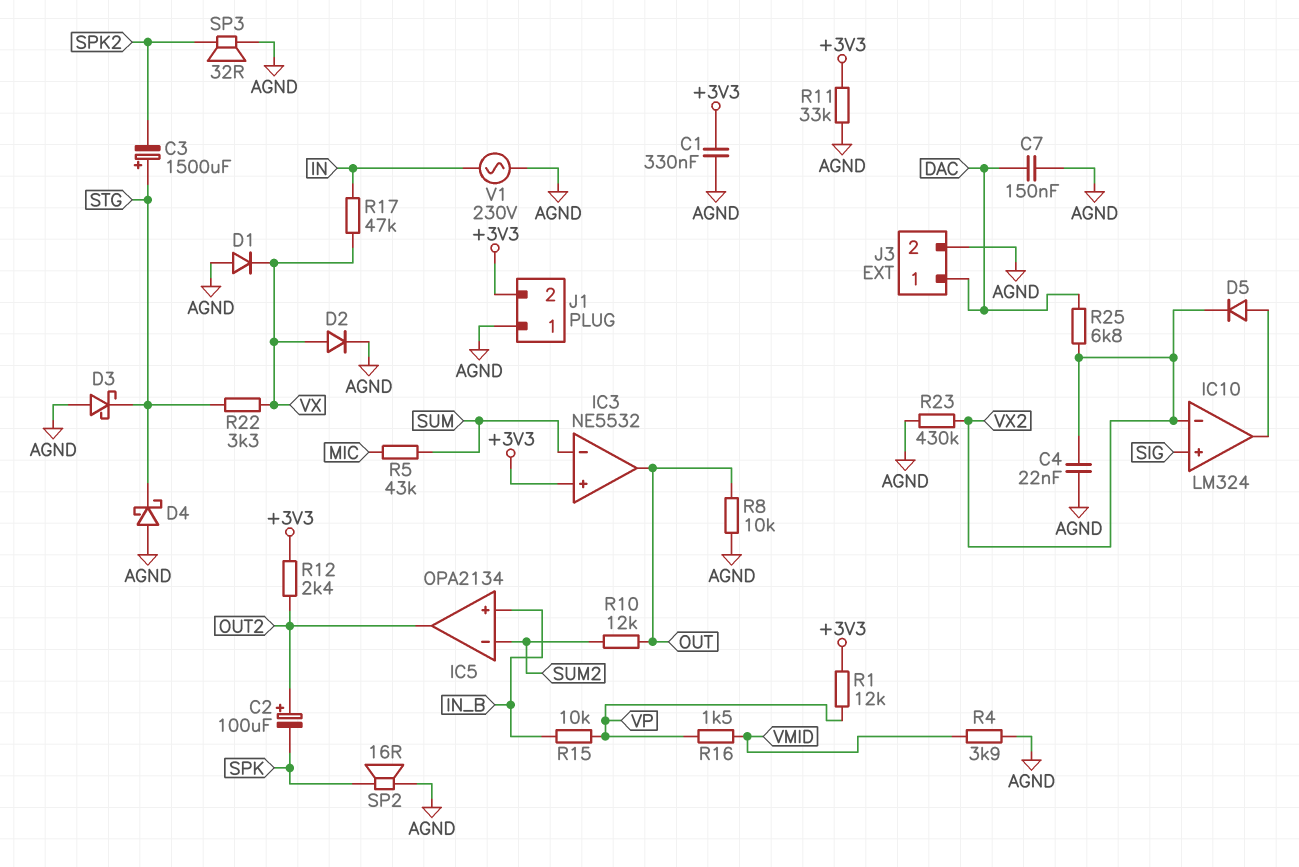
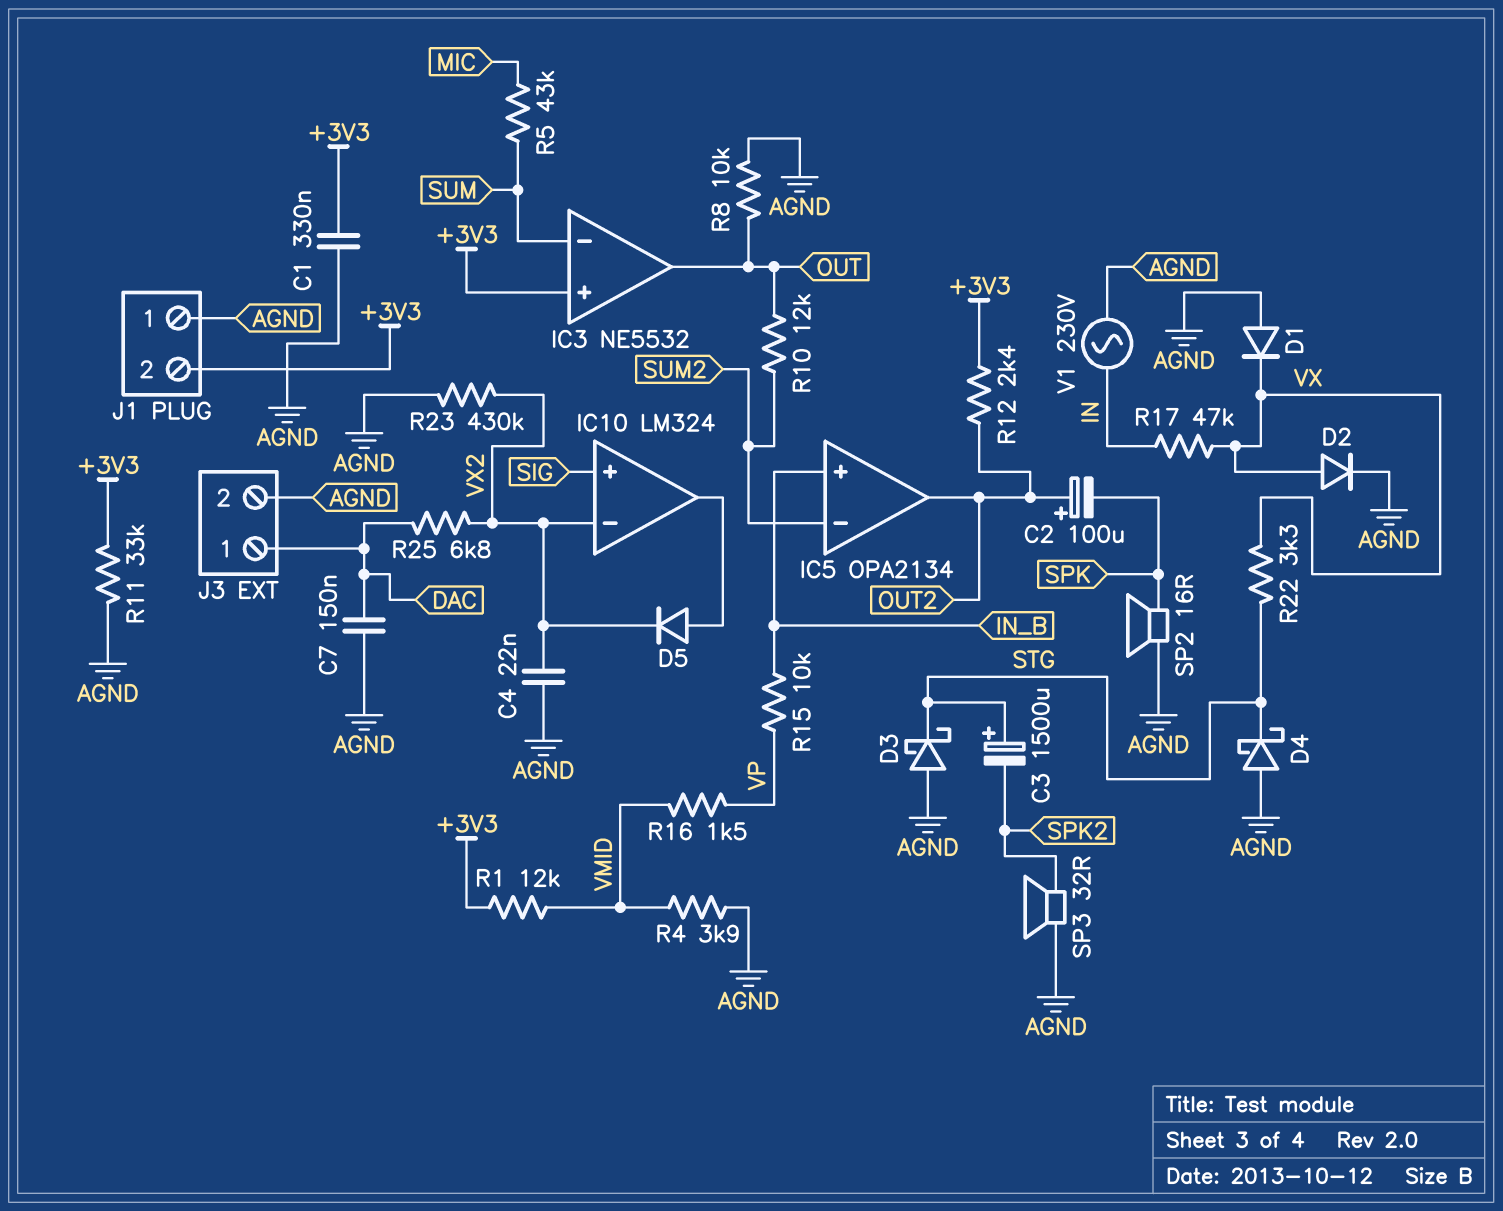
R1: 12k (+3V3, VP) -> 12k (+3V3, VMID)

